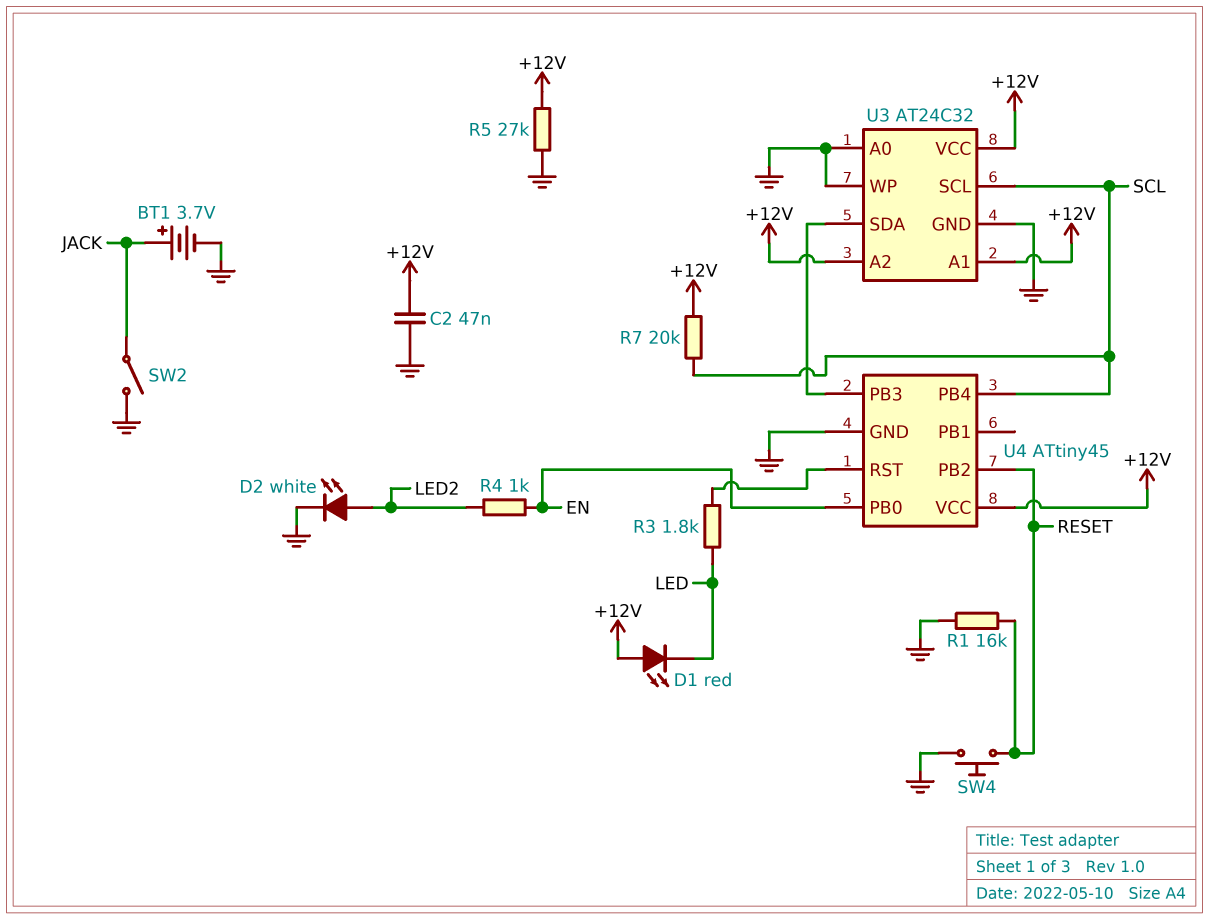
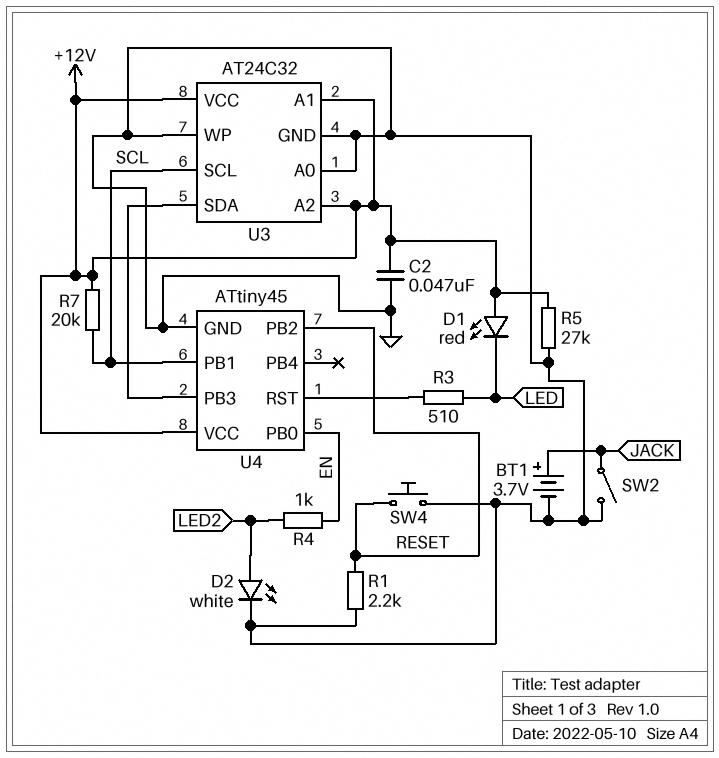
R1: 16k (GND, RESET) -> 2.2k (GND, RESET)
R3: 1.8k (LED, U4/RST) -> 510 (LED, U4/RST)
U4 pin PB1: none -> SCL
U4 pin PB4: SCL -> none

